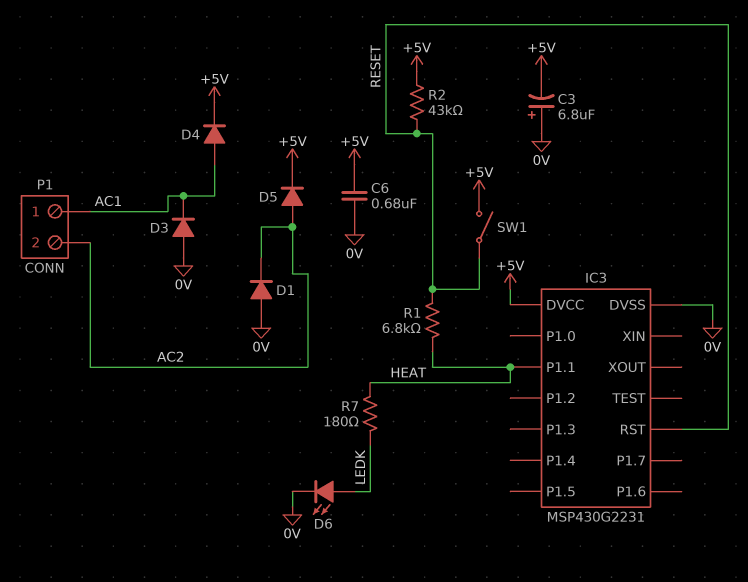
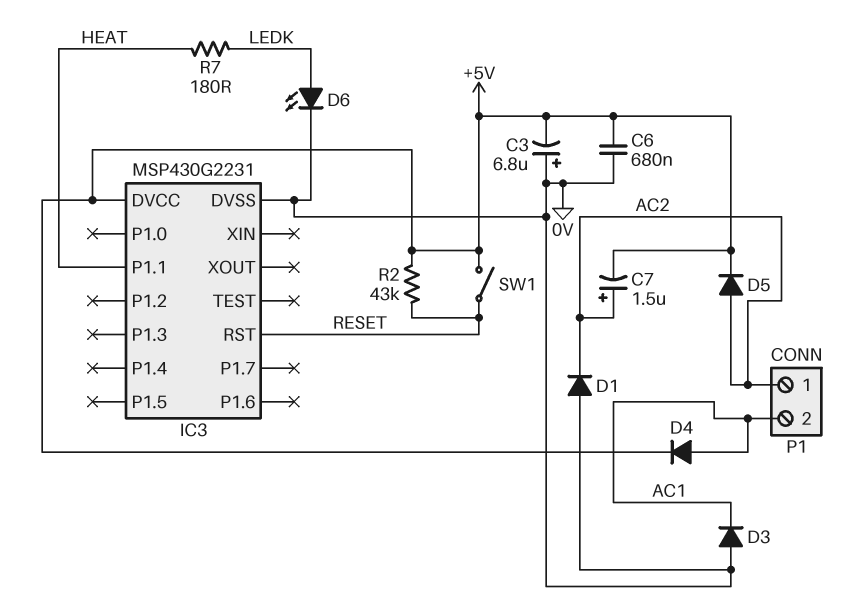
C7: none -> 1.5uF (plus AC2, minus +5V)
P1 pin 1: AC1 -> AC2
P1 pin 2: AC2 -> AC1
R1: 6.8k (HEAT, RESET) -> none

